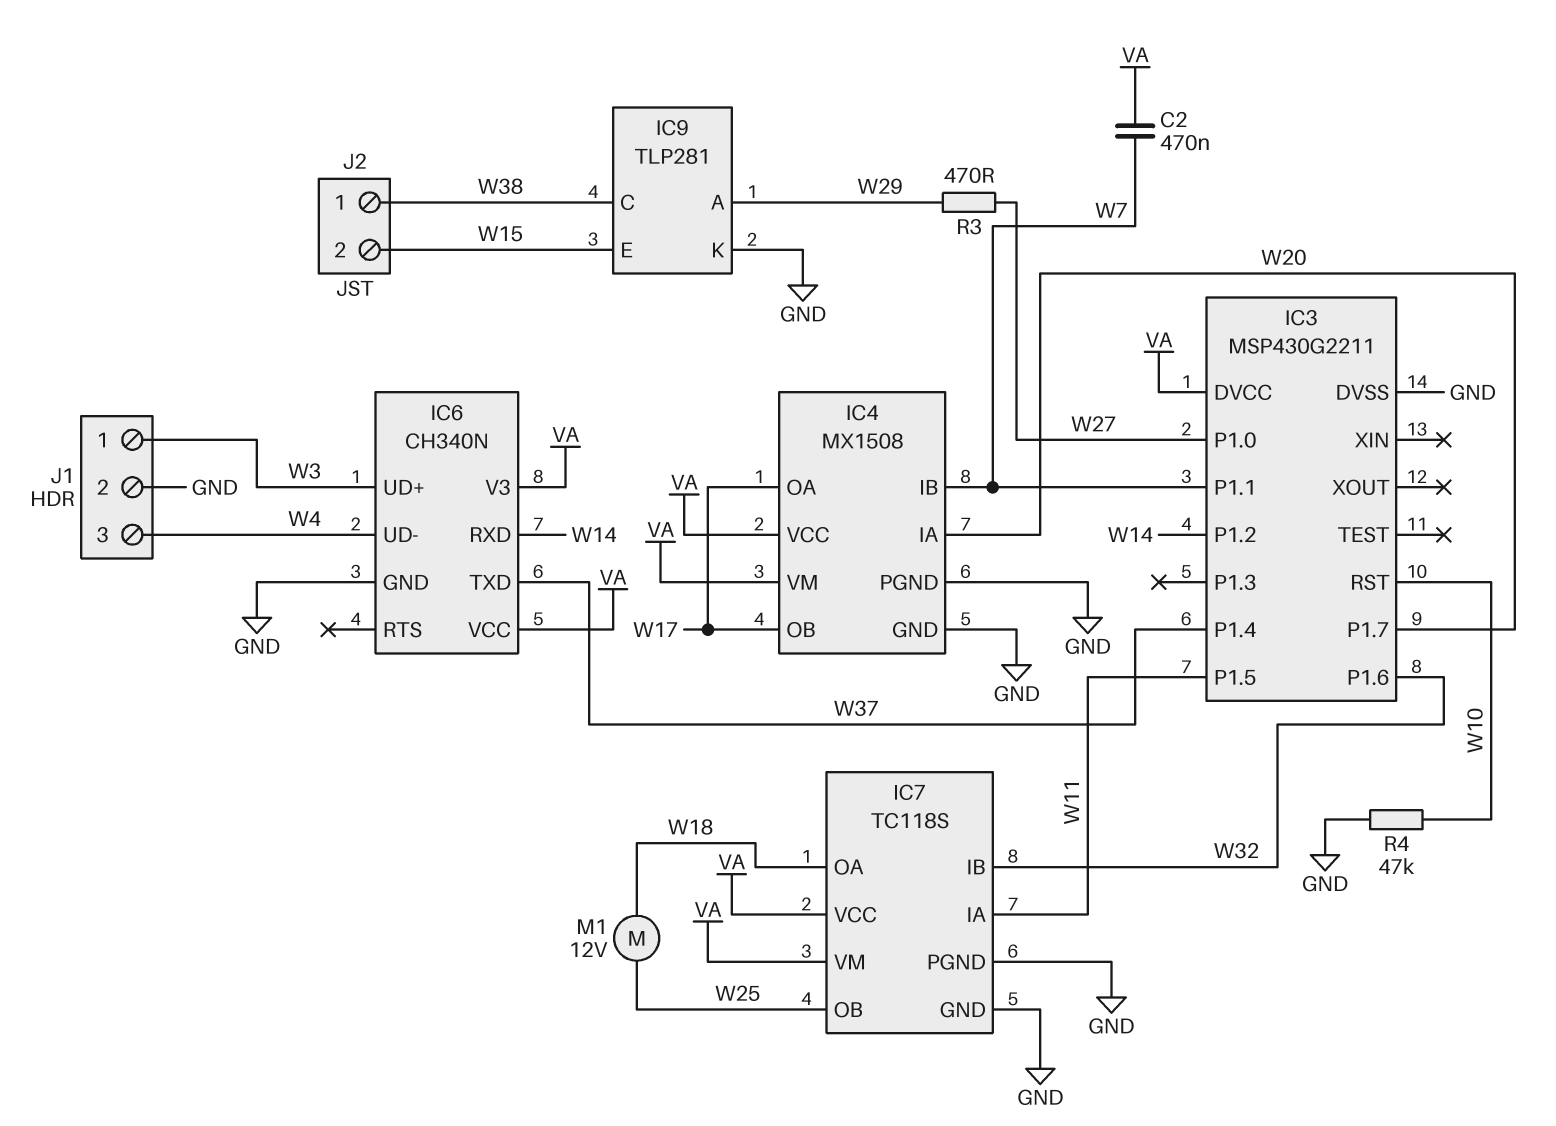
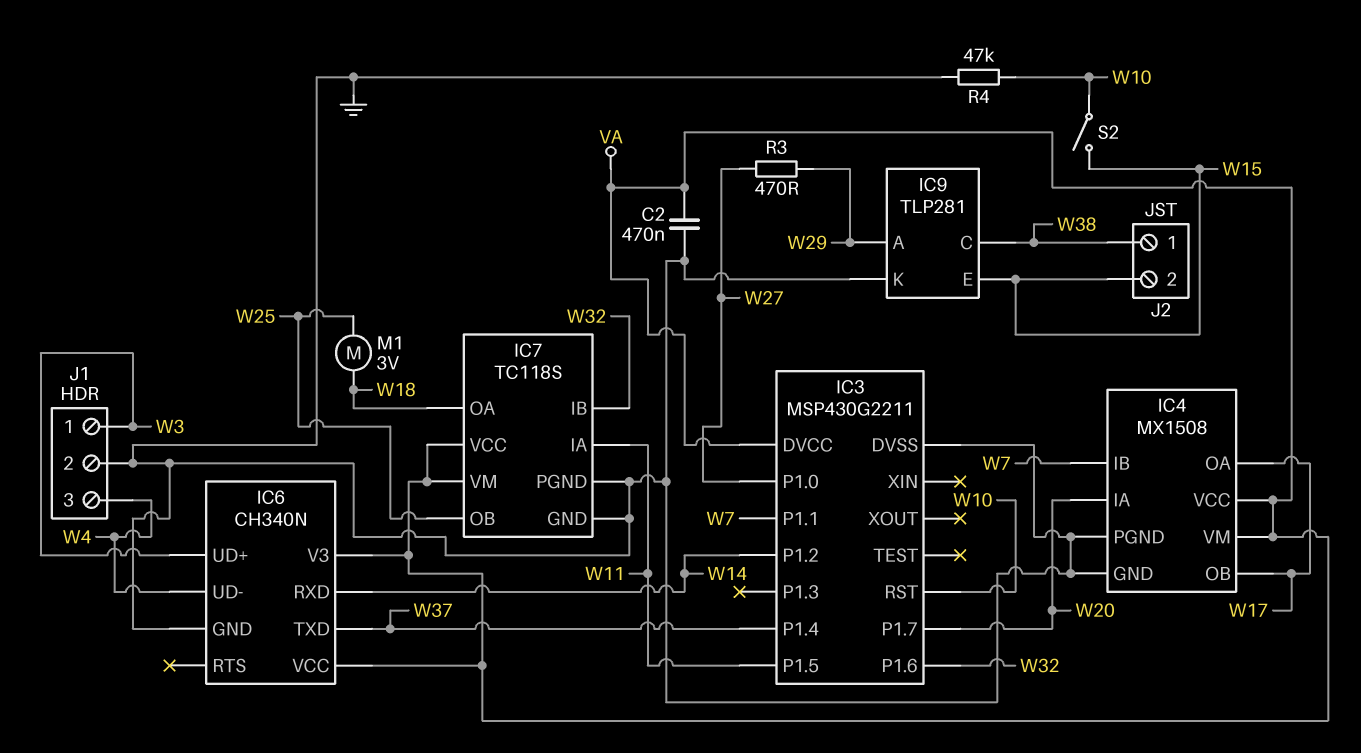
C2: 470nF (VA, W7) -> 470nF (GND, VA)
M1: motor 12V (W18, W25) -> motor 3V (W18, W25)
S2: none -> switch (W10, W15)

